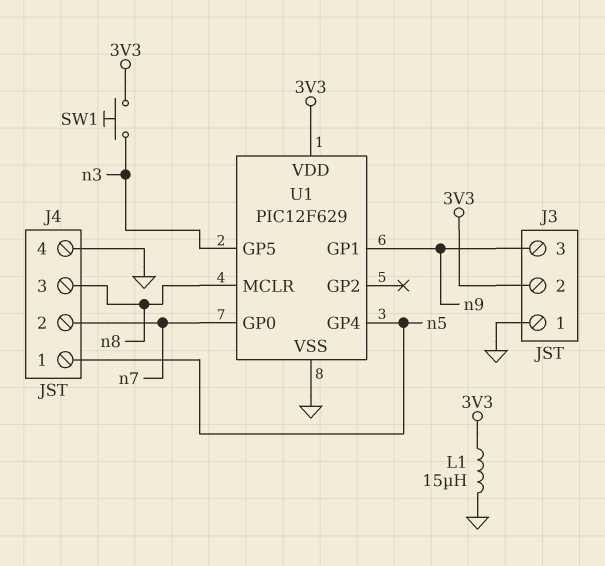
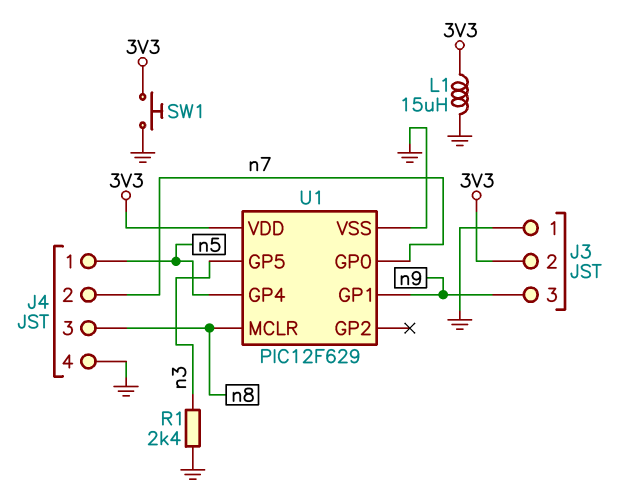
R1: none -> 2.4k (GND, n3)
SW1: button (3V3, n3) -> button (3V3, GND)

